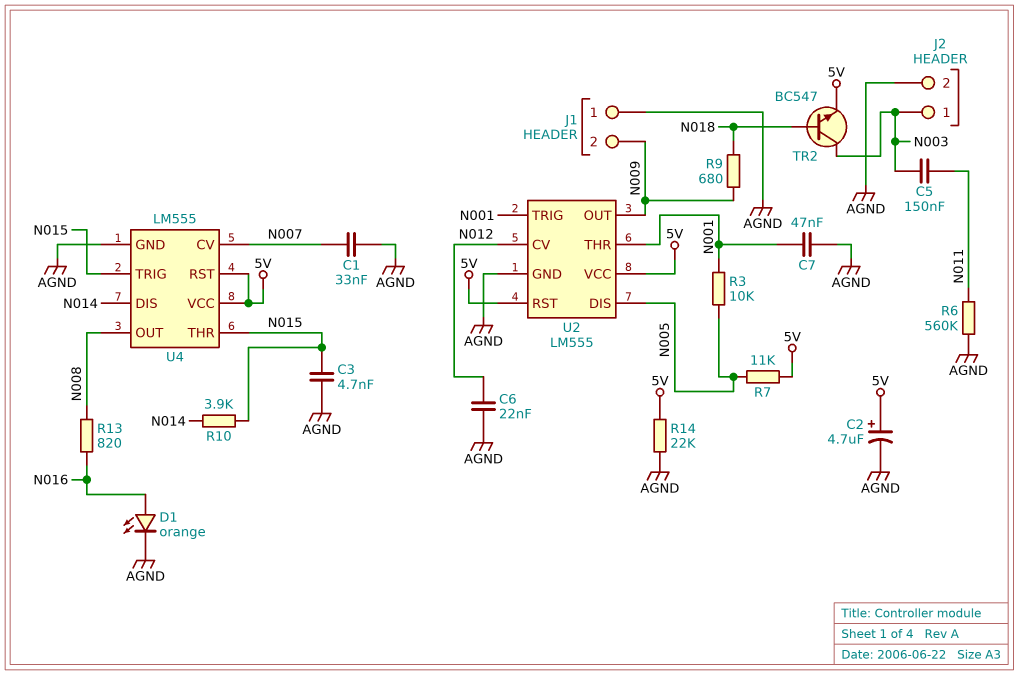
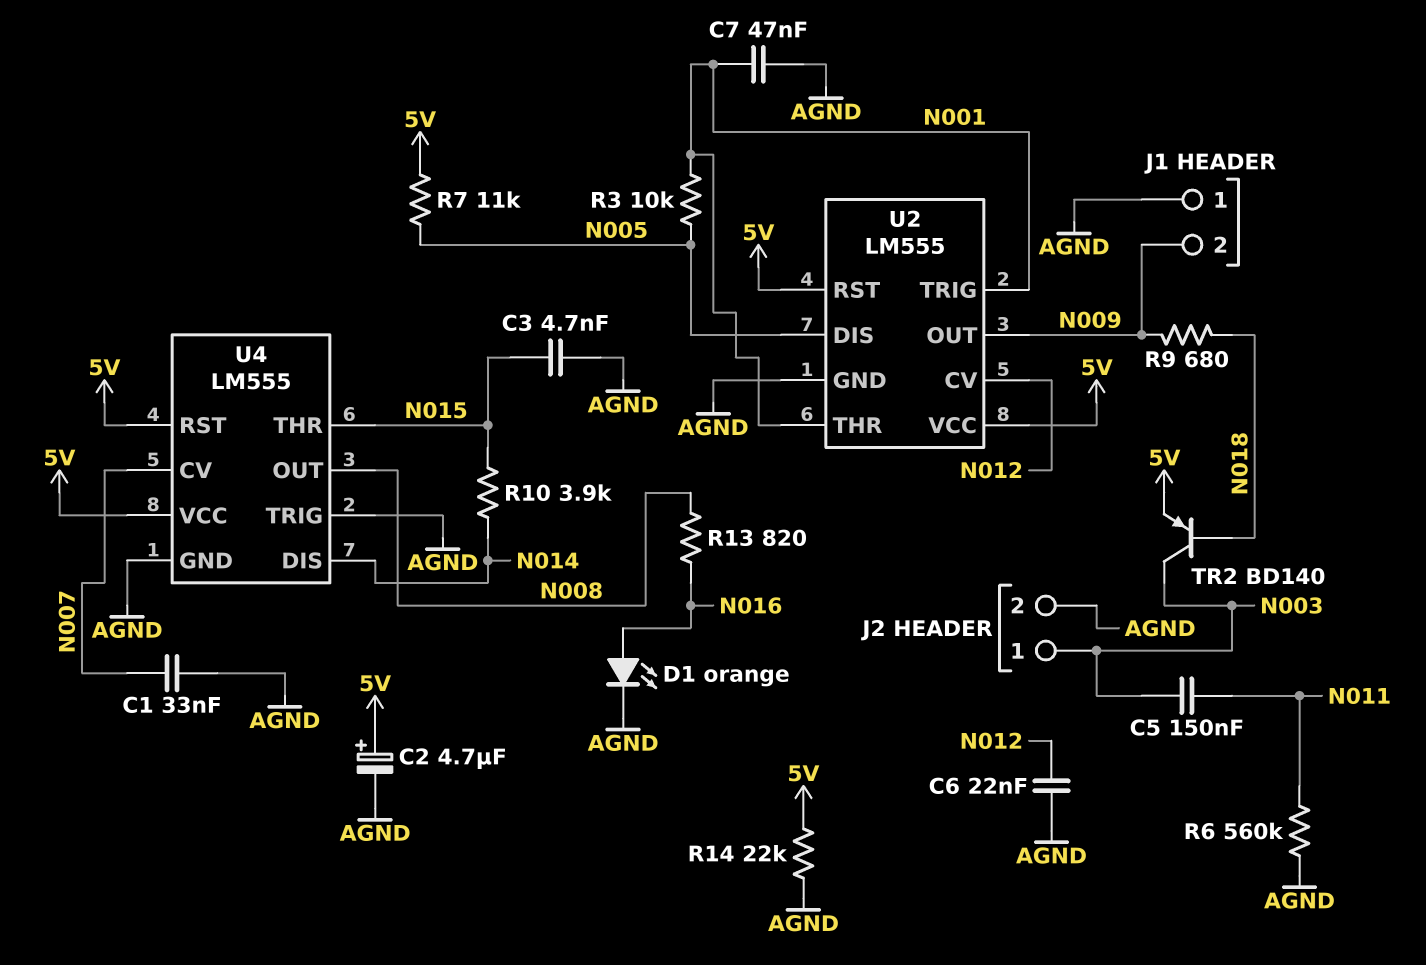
TR2: NPN BC547 (B N018, C N003, E 5V) -> PNP BD140 (B N018, C N003, E 5V)
U4 pin TRIG: N015 -> AGND

